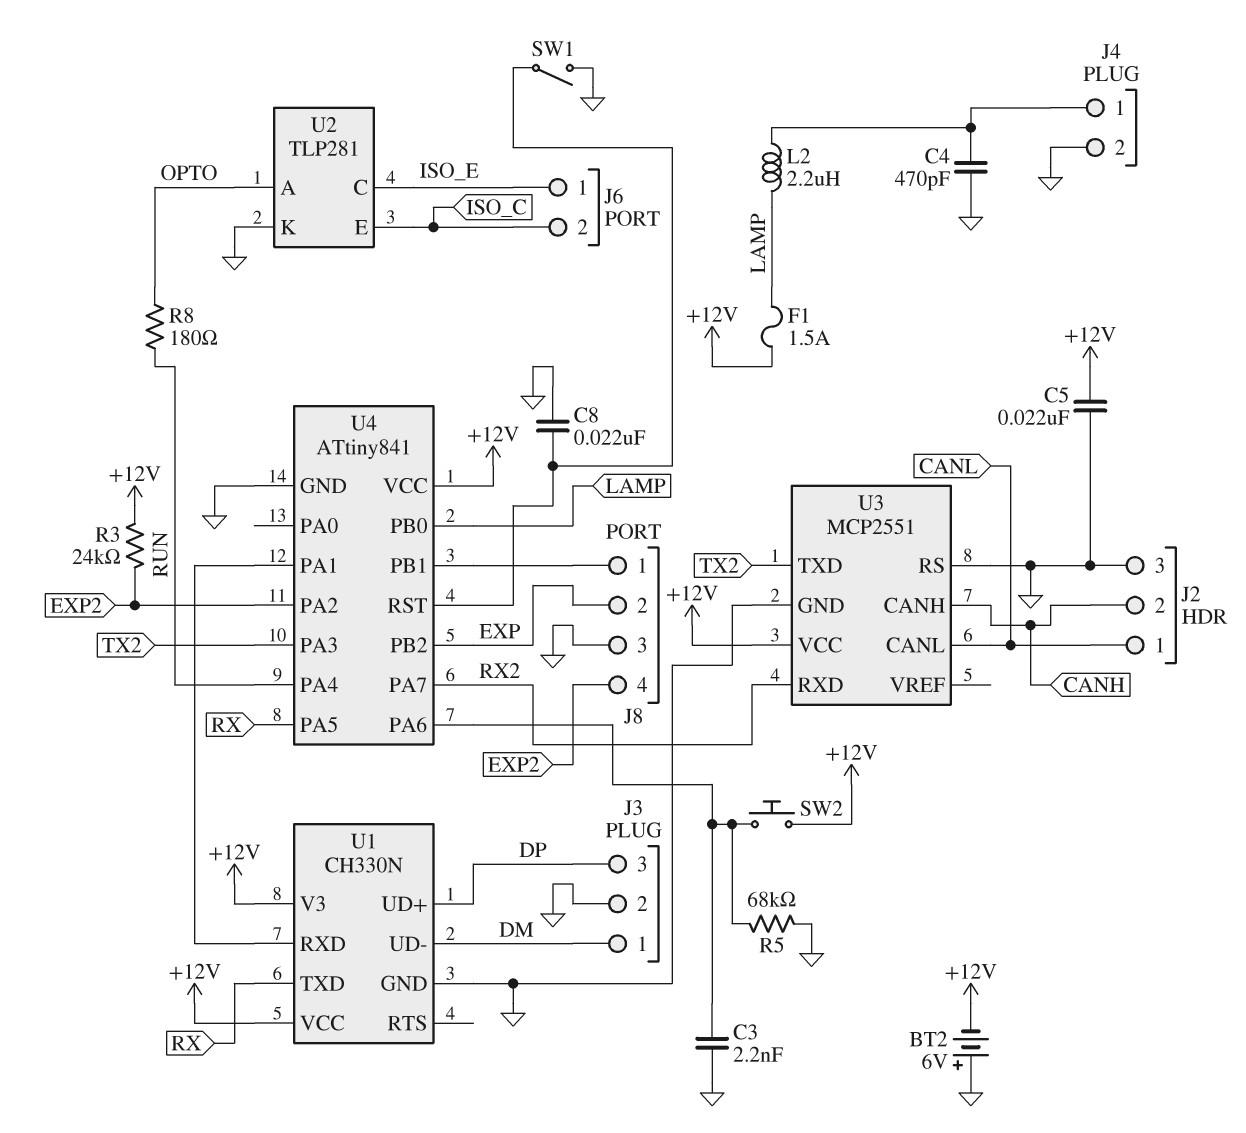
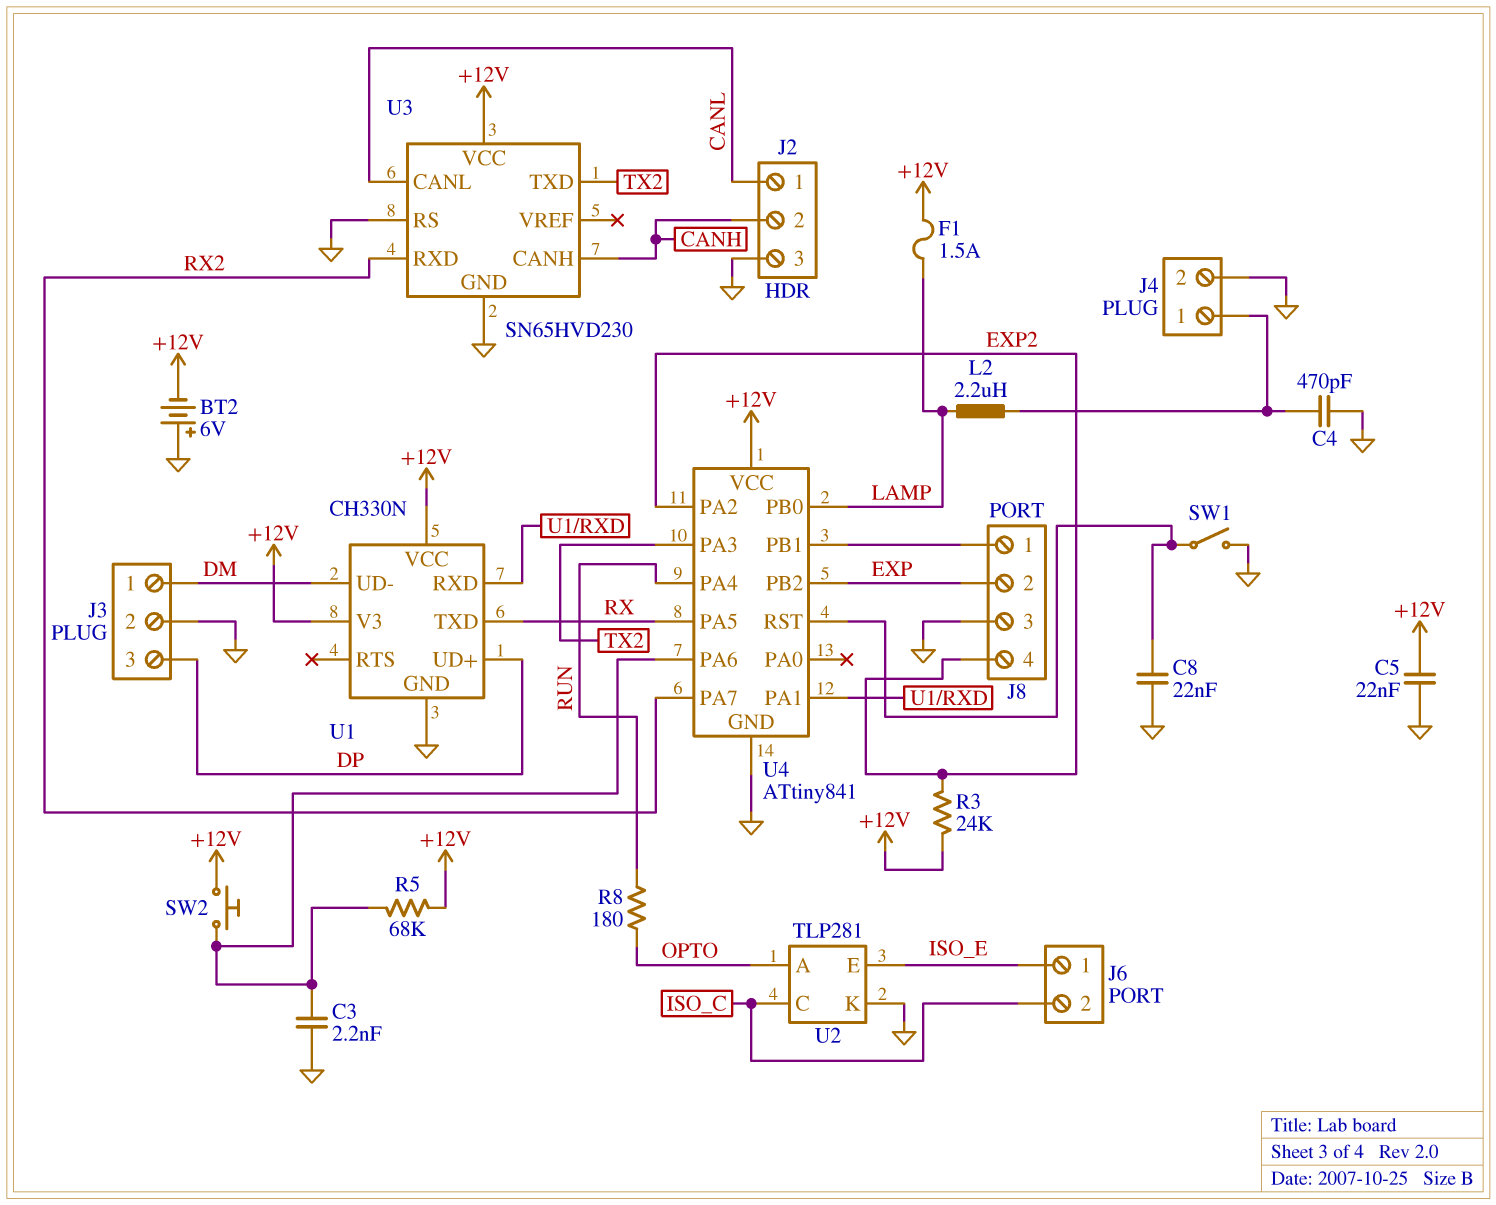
R5: 68k (GND, U4/PA6) -> 68k (+12V, U4/PA6)
U2 pin C: ISO_E -> ISO_C
U2 pin E: ISO_C -> ISO_E
U3: MCP2551 -> SN65HVD230

